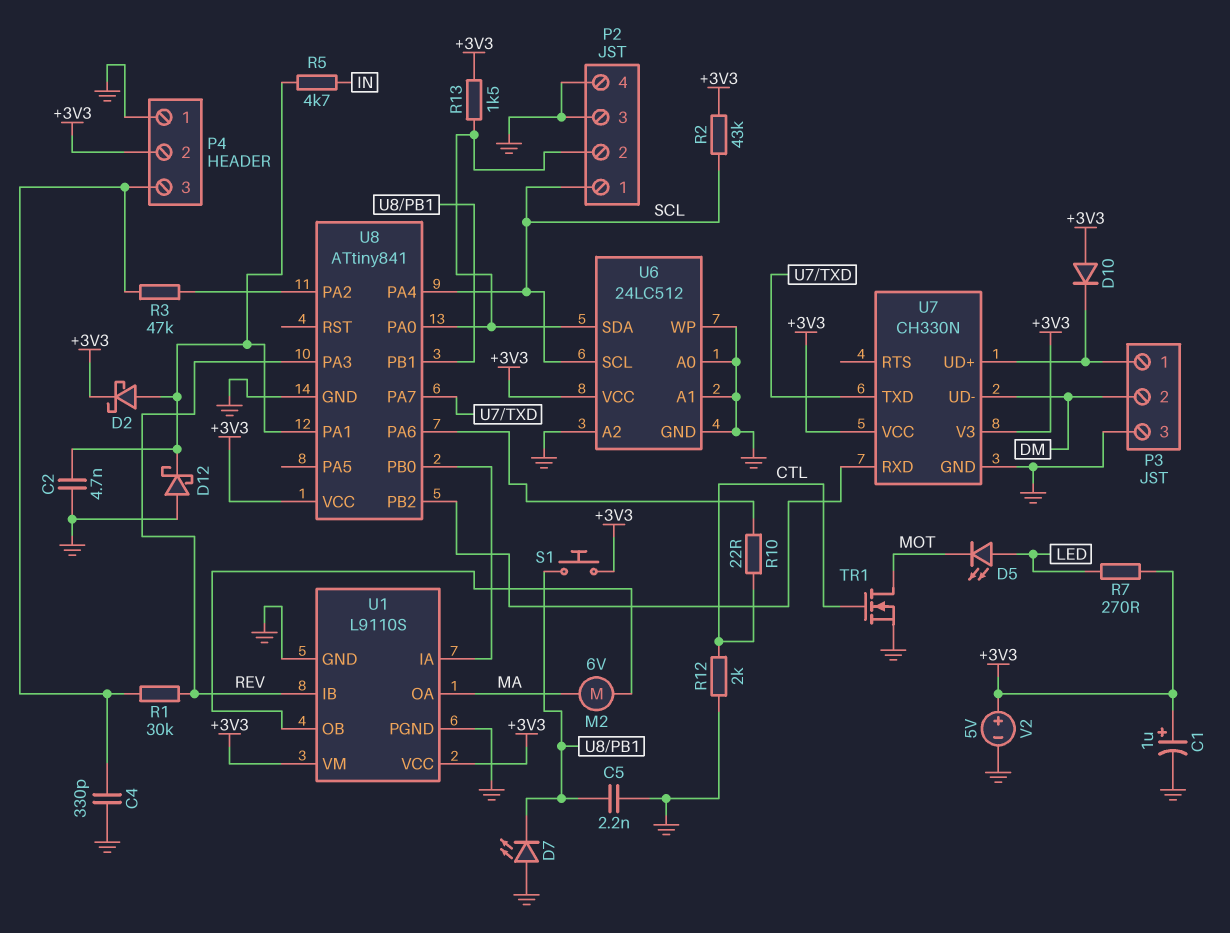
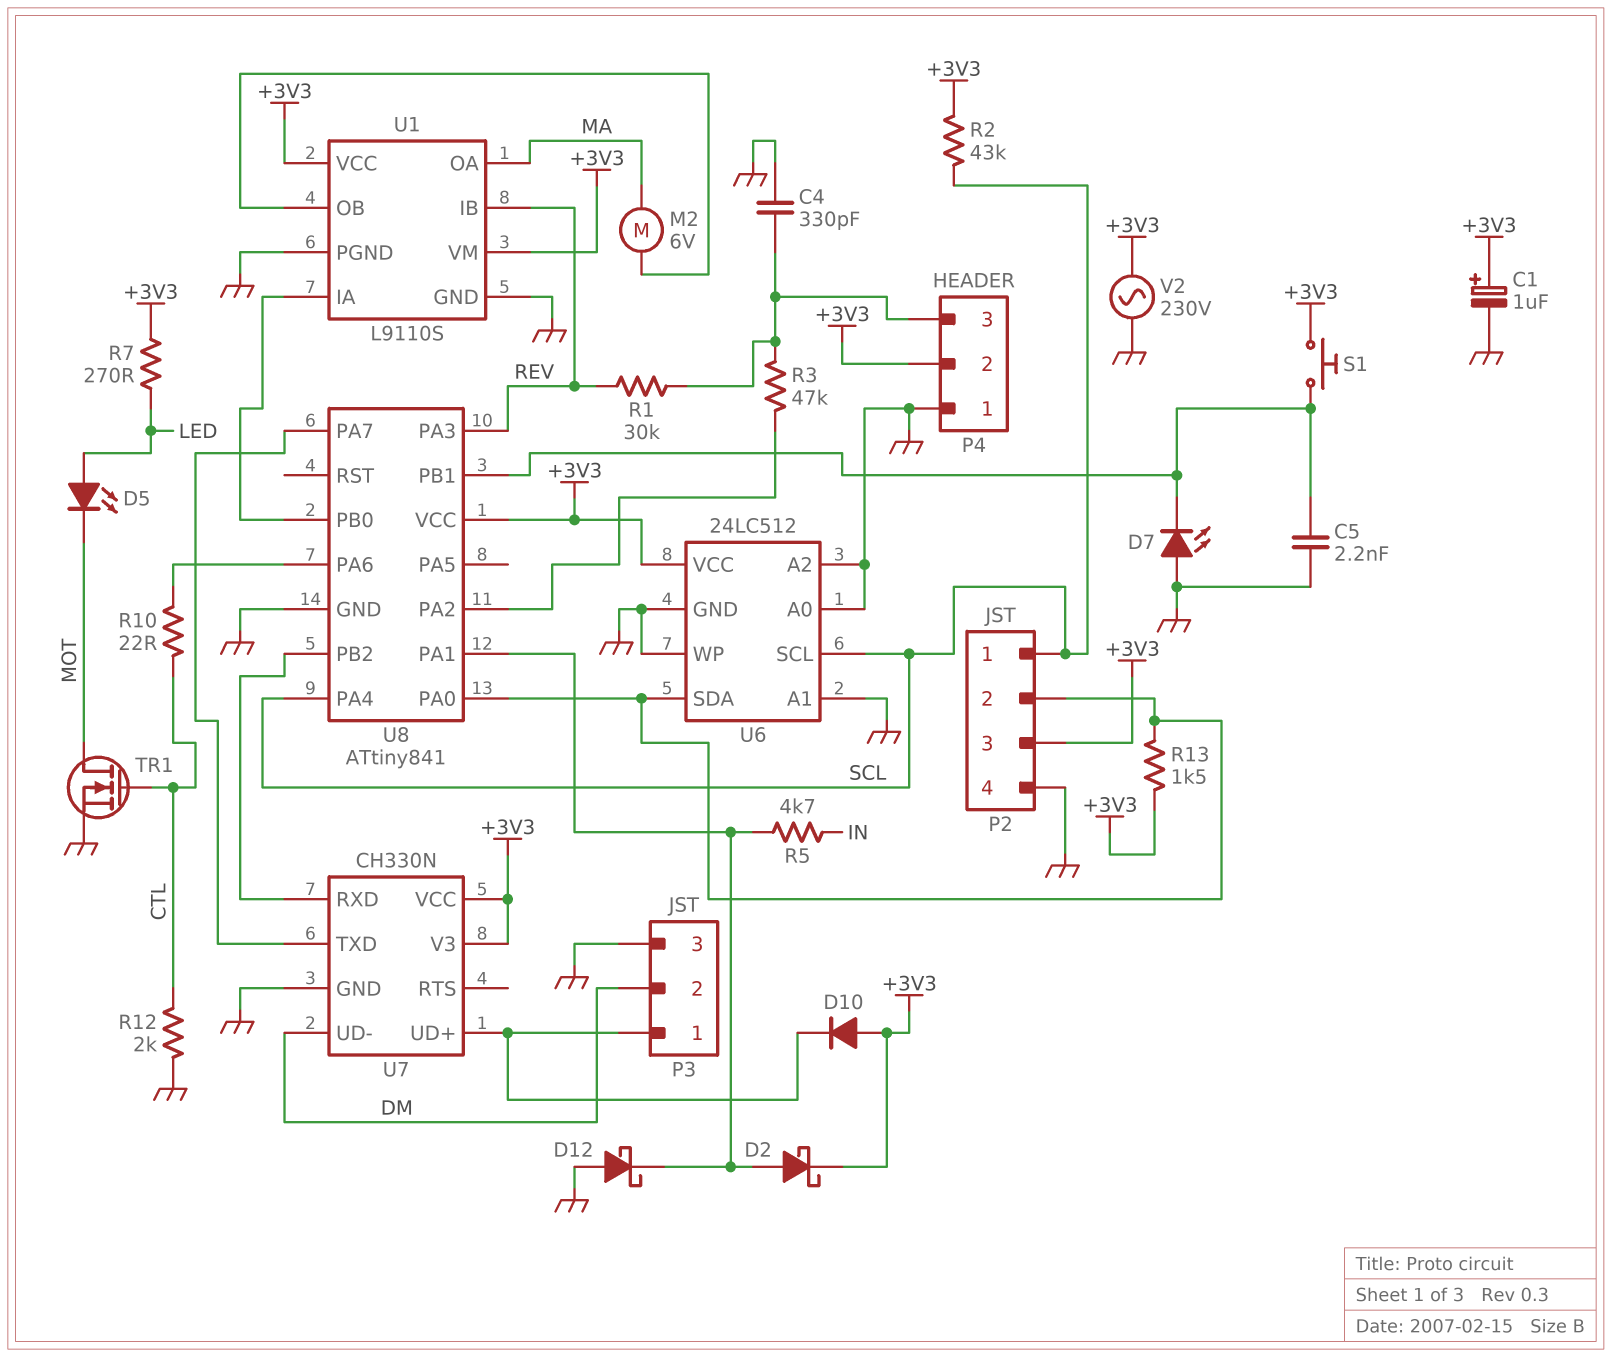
C2: 4.7nF (GND, U8/PA1) -> none
P2 pin 3: GND -> +3V3
V2: 5V (plus +3V3, minus GND) -> AC 230V (+3V3, GND)

